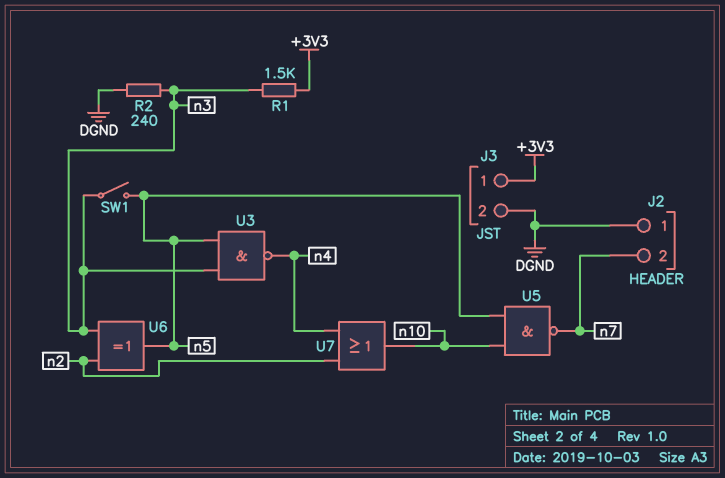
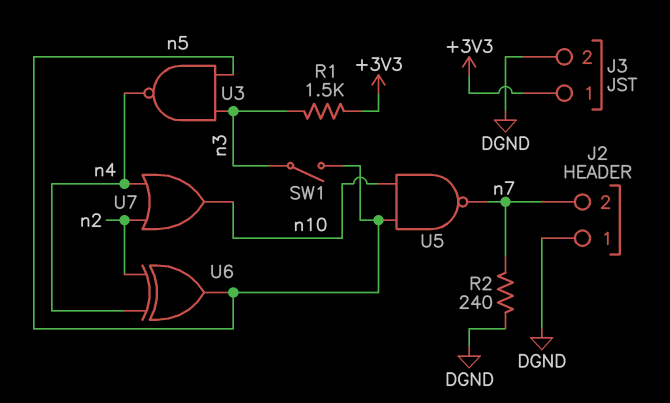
R2: 240 (DGND, n3) -> 240 (DGND, n7)
U6: XOR (in n2, in n3, out n5) -> XOR (in n2, in n4, out n5)

